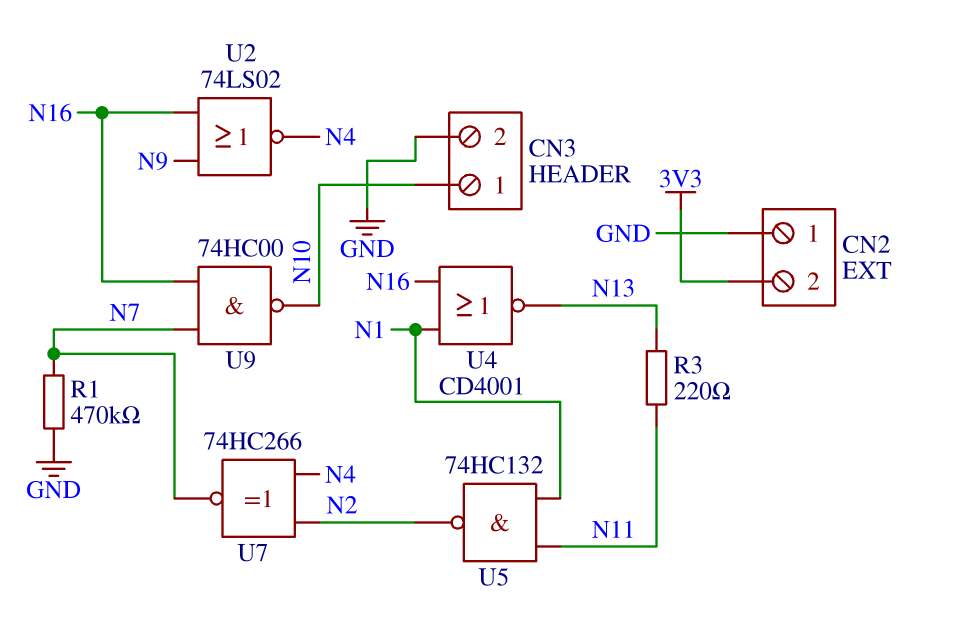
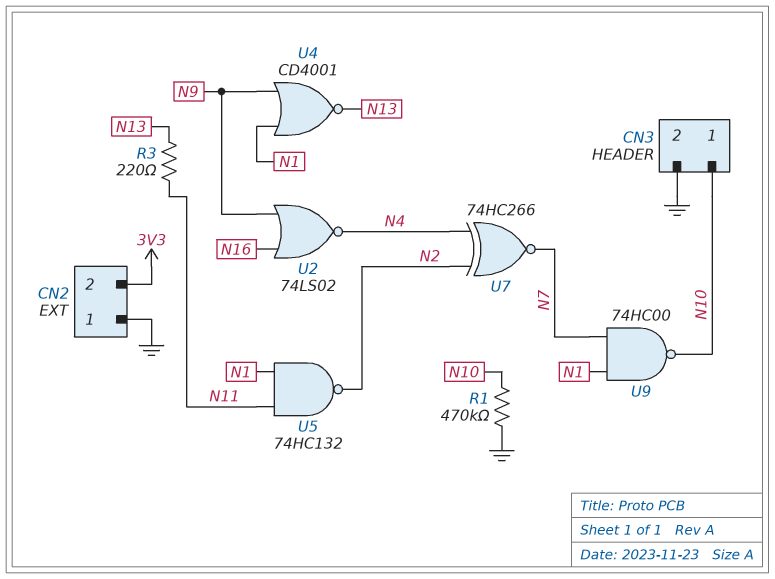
R1: 470k (GND, N7) -> 470k (GND, N10)
U4: NOR CD4001 (in N1, in N16, out N13) -> NOR CD4001 (in N1, in N9, out N13)
U9: NAND 74HC00 (in N7, in N16, out N10) -> NAND 74HC00 (in N1, in N7, out N10)

